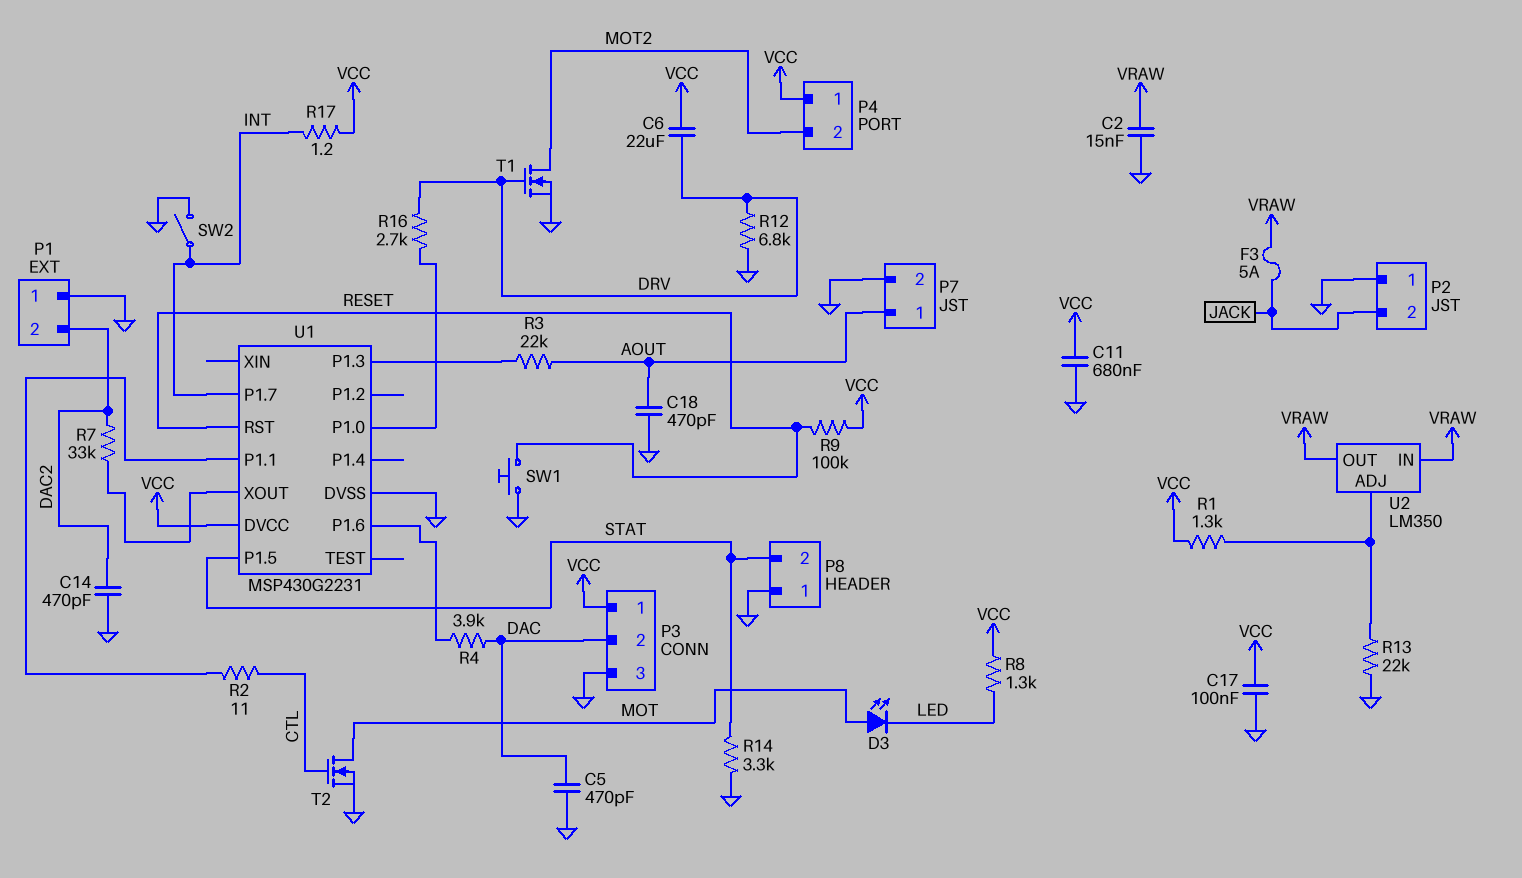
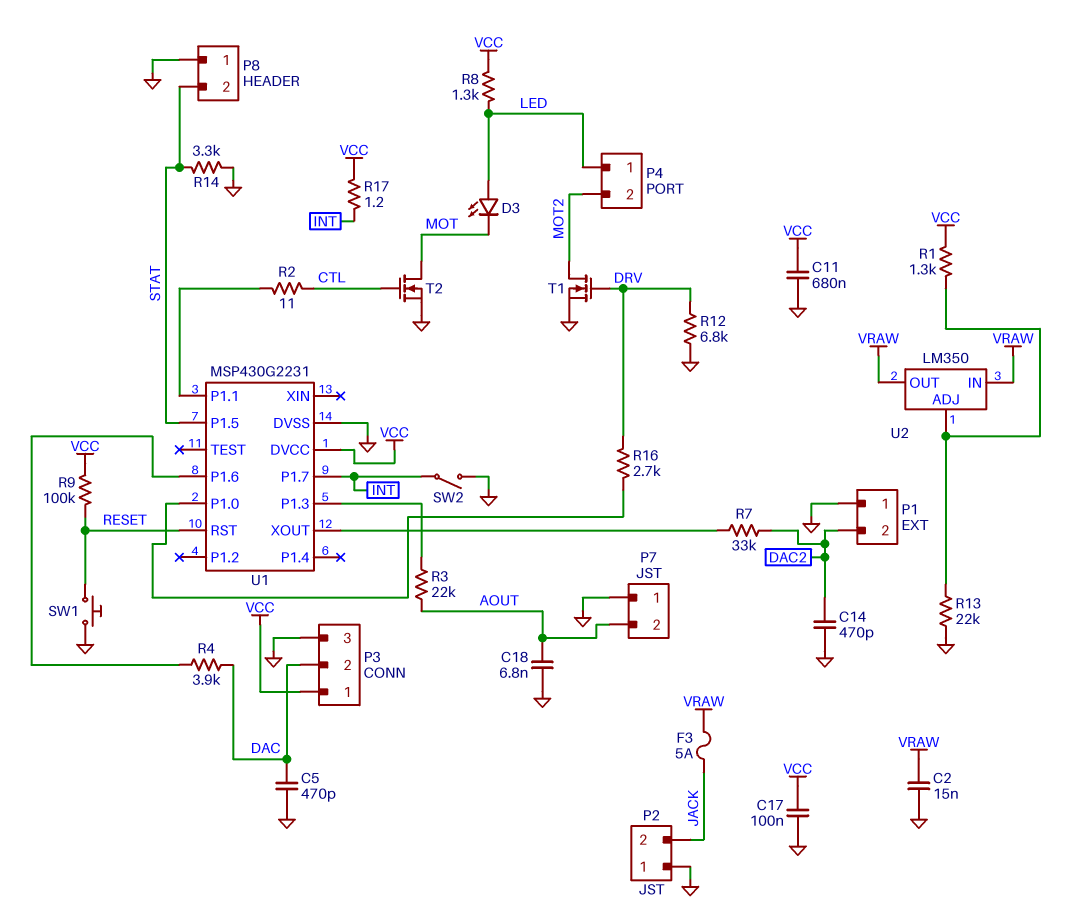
C6: 22uF (DRV, VCC) -> none
C18: 470pF (AOUT, GND) -> 6.8nF (AOUT, GND)
D3: LED (A MOT, K LED) -> LED (A LED, K MOT)
P4 pin 1: VCC -> LED
P7 pin 1: AOUT -> GND
P7 pin 2: GND -> AOUT

